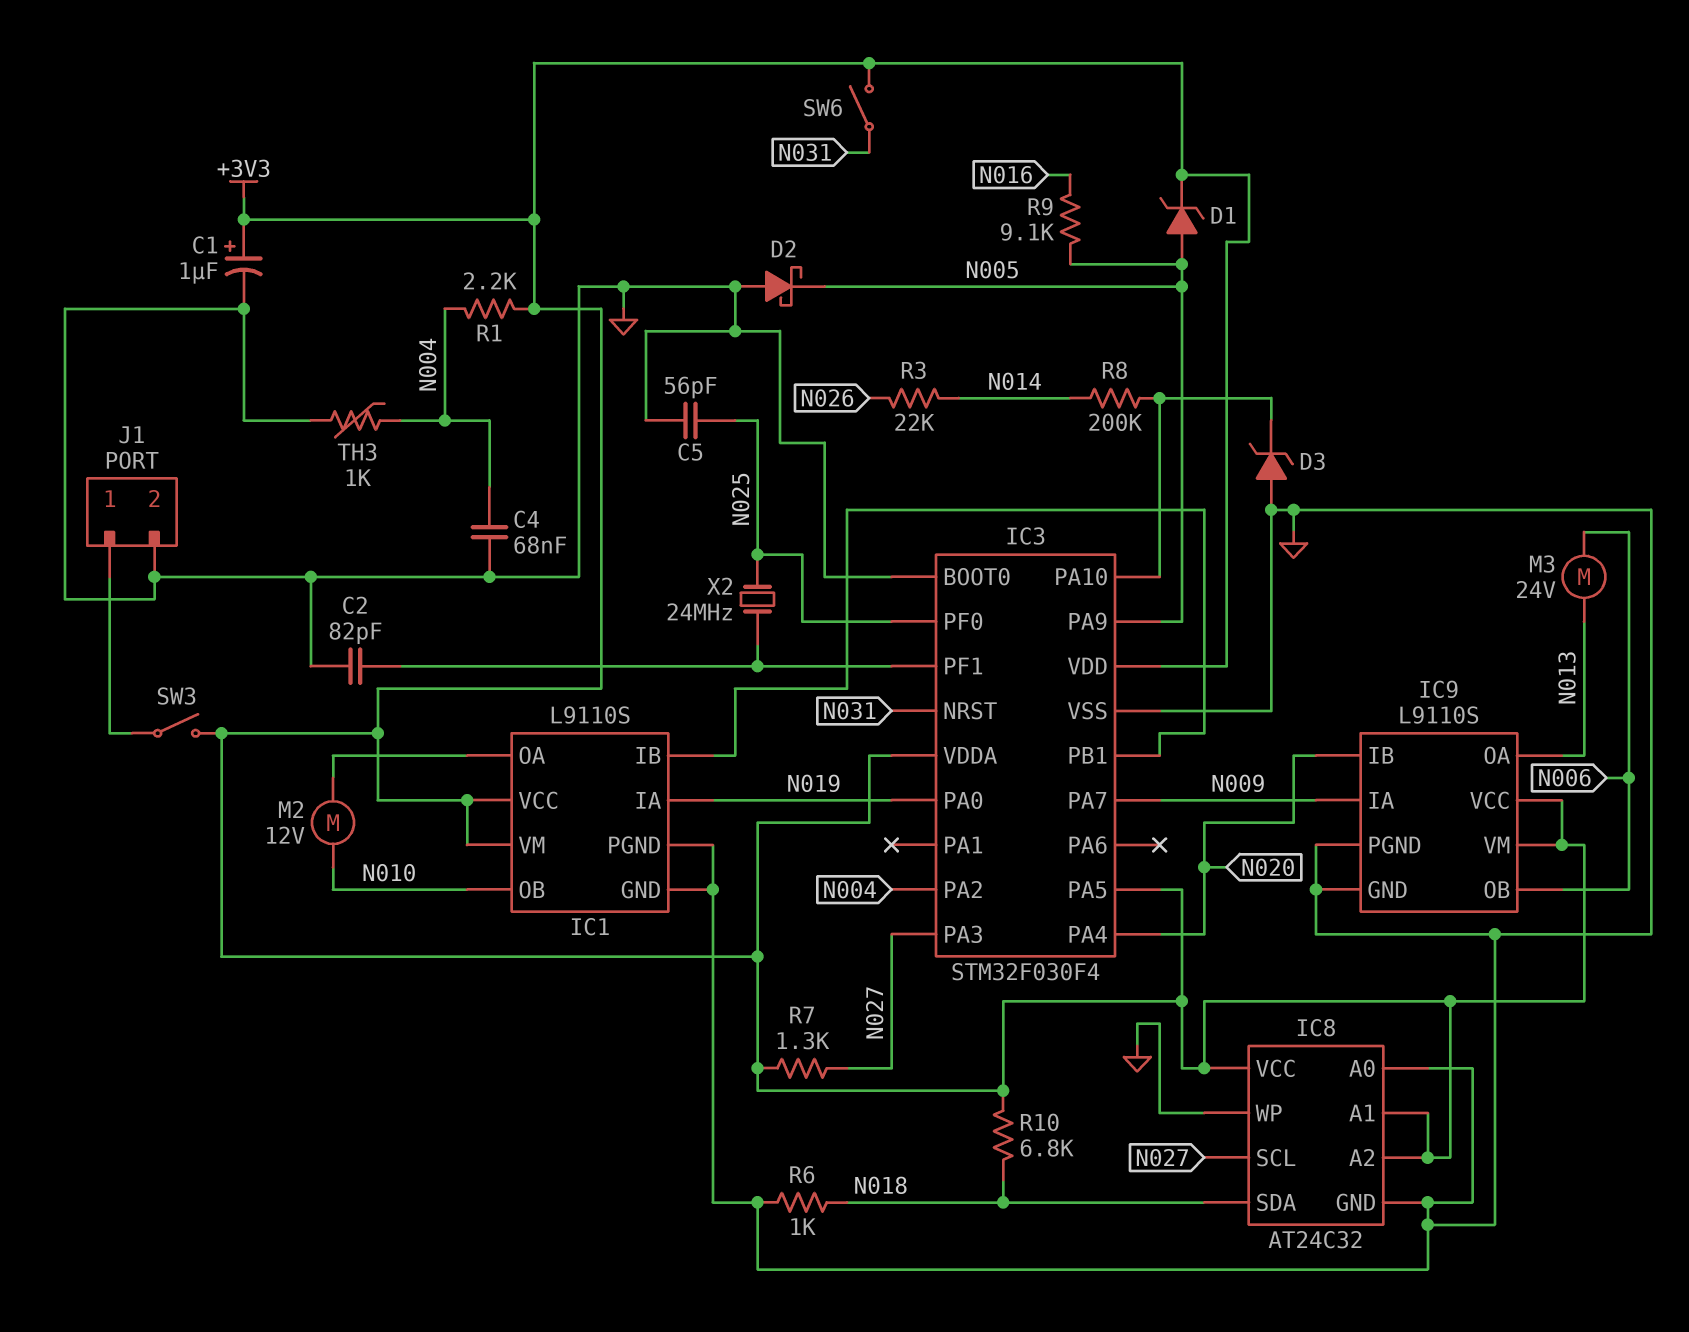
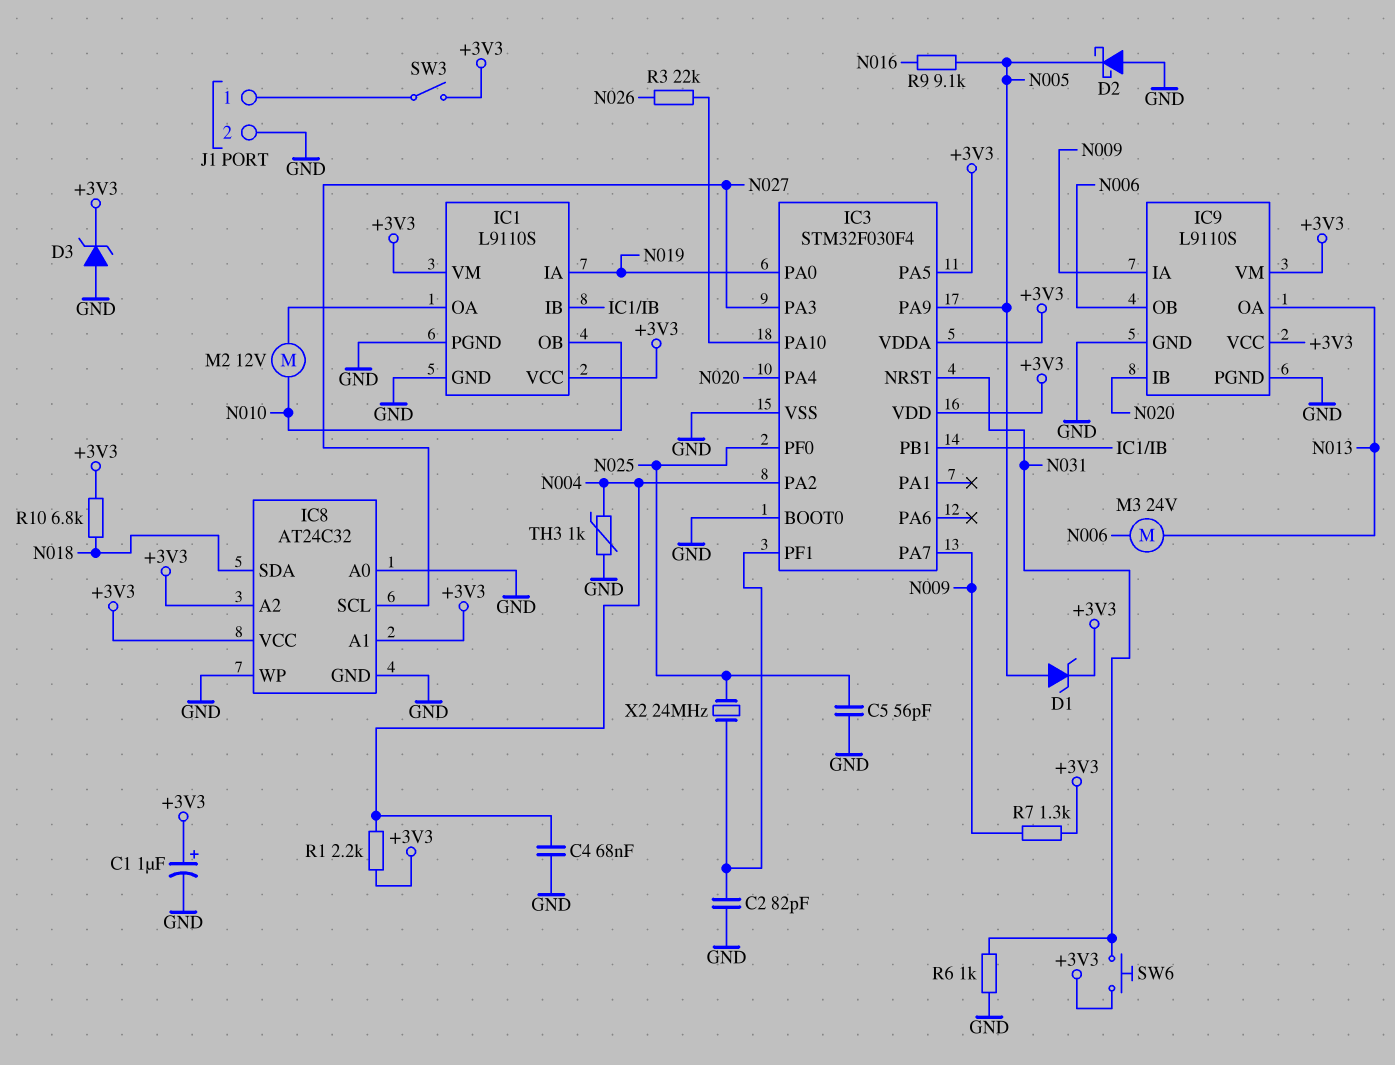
D3: zener (A GND, K IC3/PA10) -> zener (A GND, K +3V3)
R3: 22k (N014, N026) -> 22k (IC3/PA10, N026)
R6: 1k (GND, N018) -> 1k (GND, N031)
R7: 1.3k (+3V3, N027) -> 1.3k (+3V3, N009)
R8: 200k (IC3/PA10, N014) -> none
SW6: switch (+3V3, N031) -> button (+3V3, N031)

